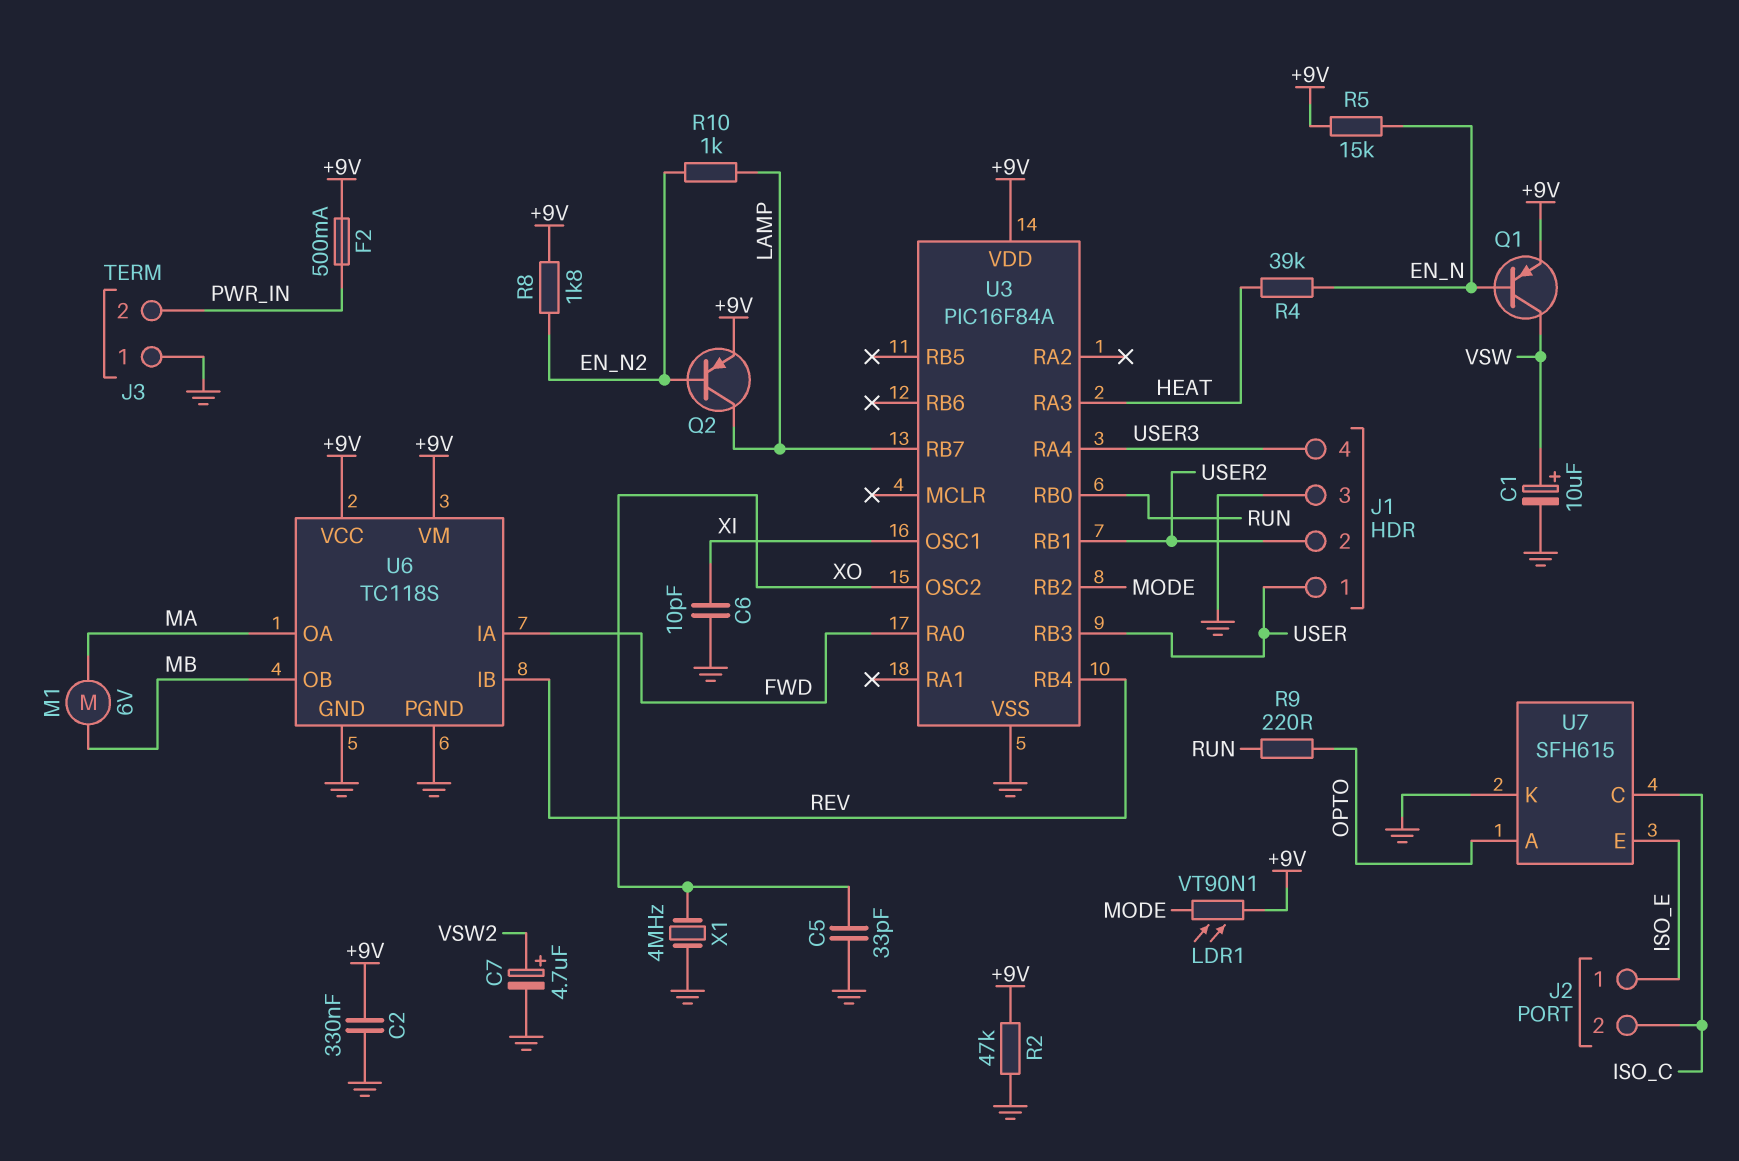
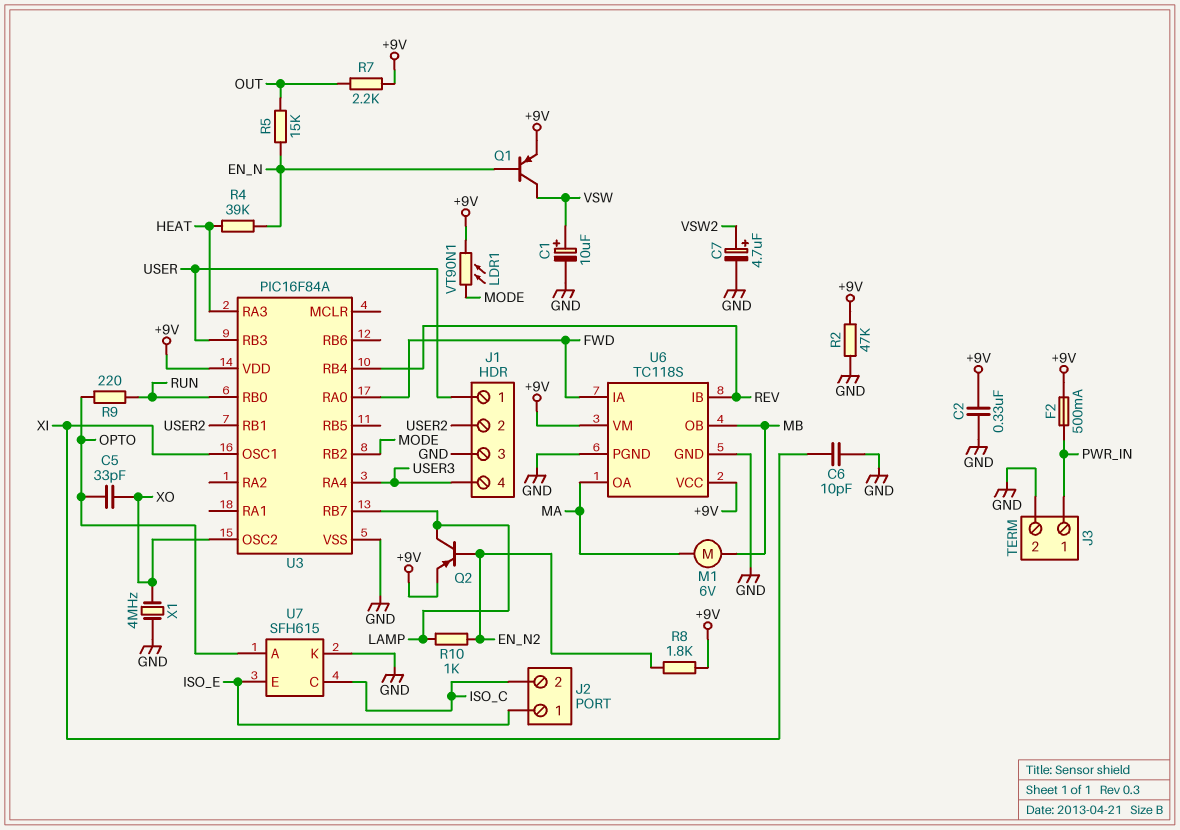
C5: 33pF (GND, XO) -> 33pF (OPTO, XO)
J3 pin 1: GND -> PWR_IN
J3 pin 2: PWR_IN -> GND
R5: 15k (+9V, EN_N) -> 15k (EN_N, OUT)
R7: none -> 2.2k (+9V, OUT)

